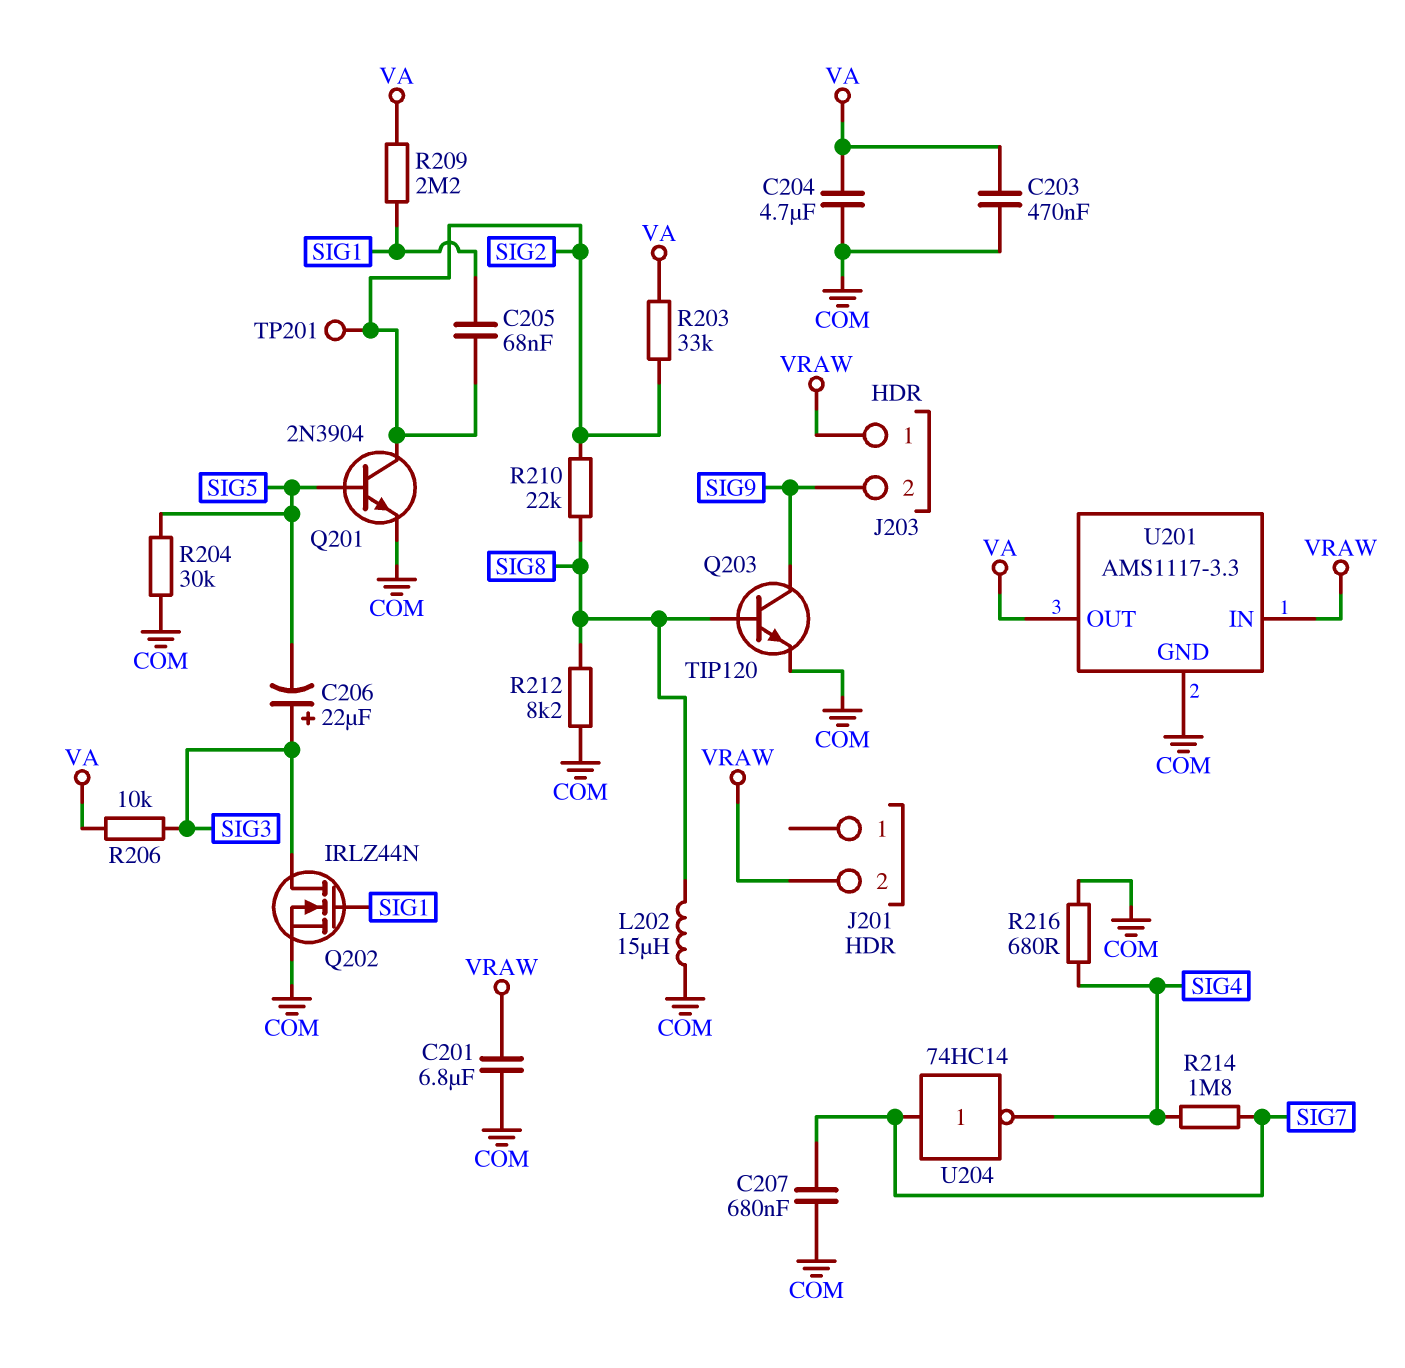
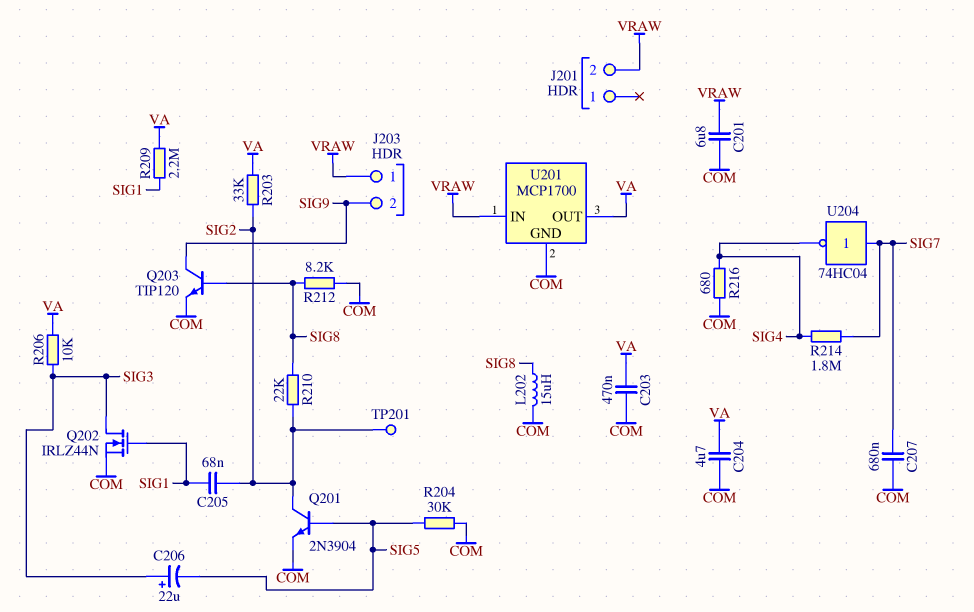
U201: AMS1117-3.3 -> MCP1700
U204: NOT 74HC14 (in SIG7, out SIG4) -> NOT 74HC04 (in SIG7, out SIG4)

